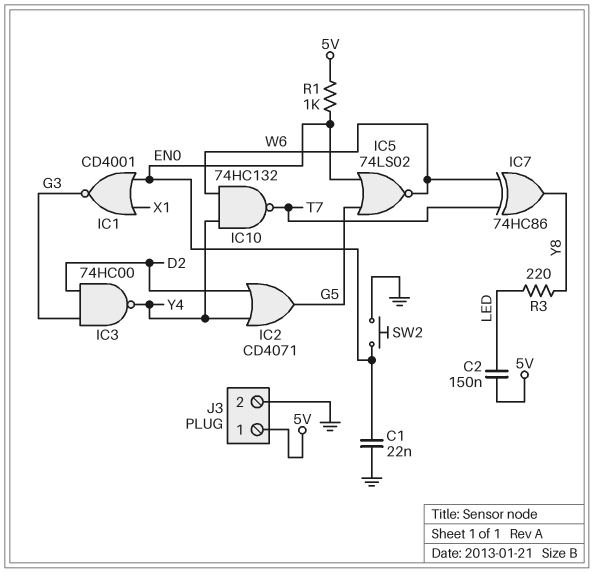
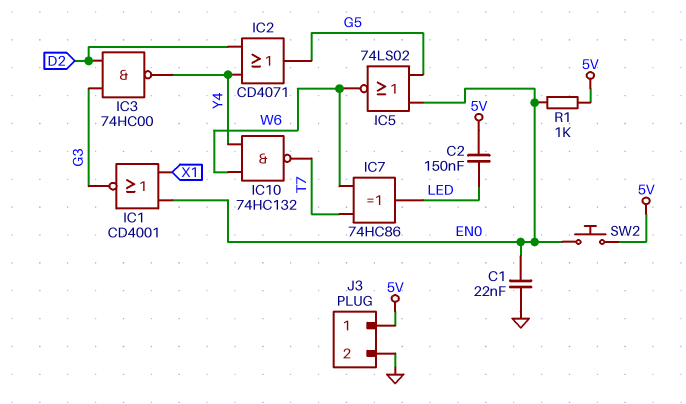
IC7: XOR 74HC86 (in T7, in W6, out Y8) -> XOR 74HC86 (in T7, in W6, out LED)
R3: 220 (LED, Y8) -> none
SW2: button (EN0, GND) -> button (5V, EN0)

